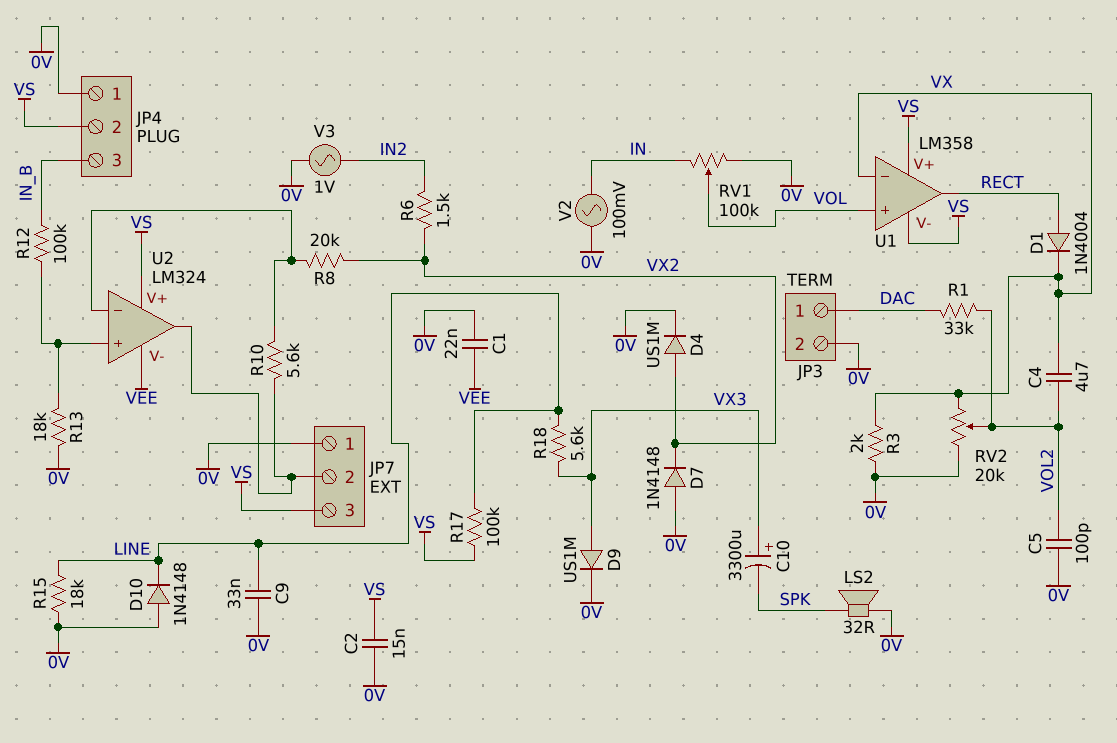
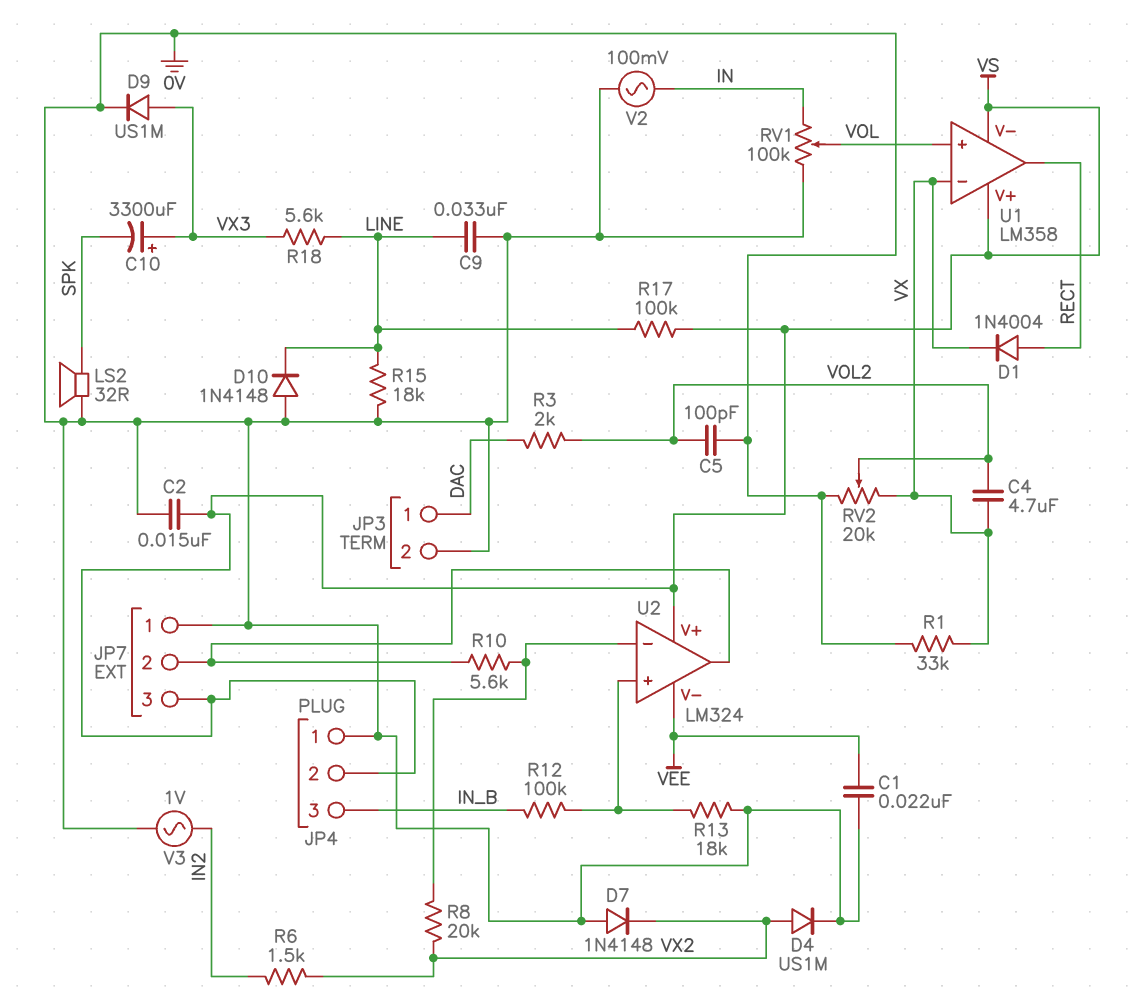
R1: 33k (DAC, VOL2) -> 33k (0V, VX)
R3: 2k (0V, VX) -> 2k (DAC, VOL2)

